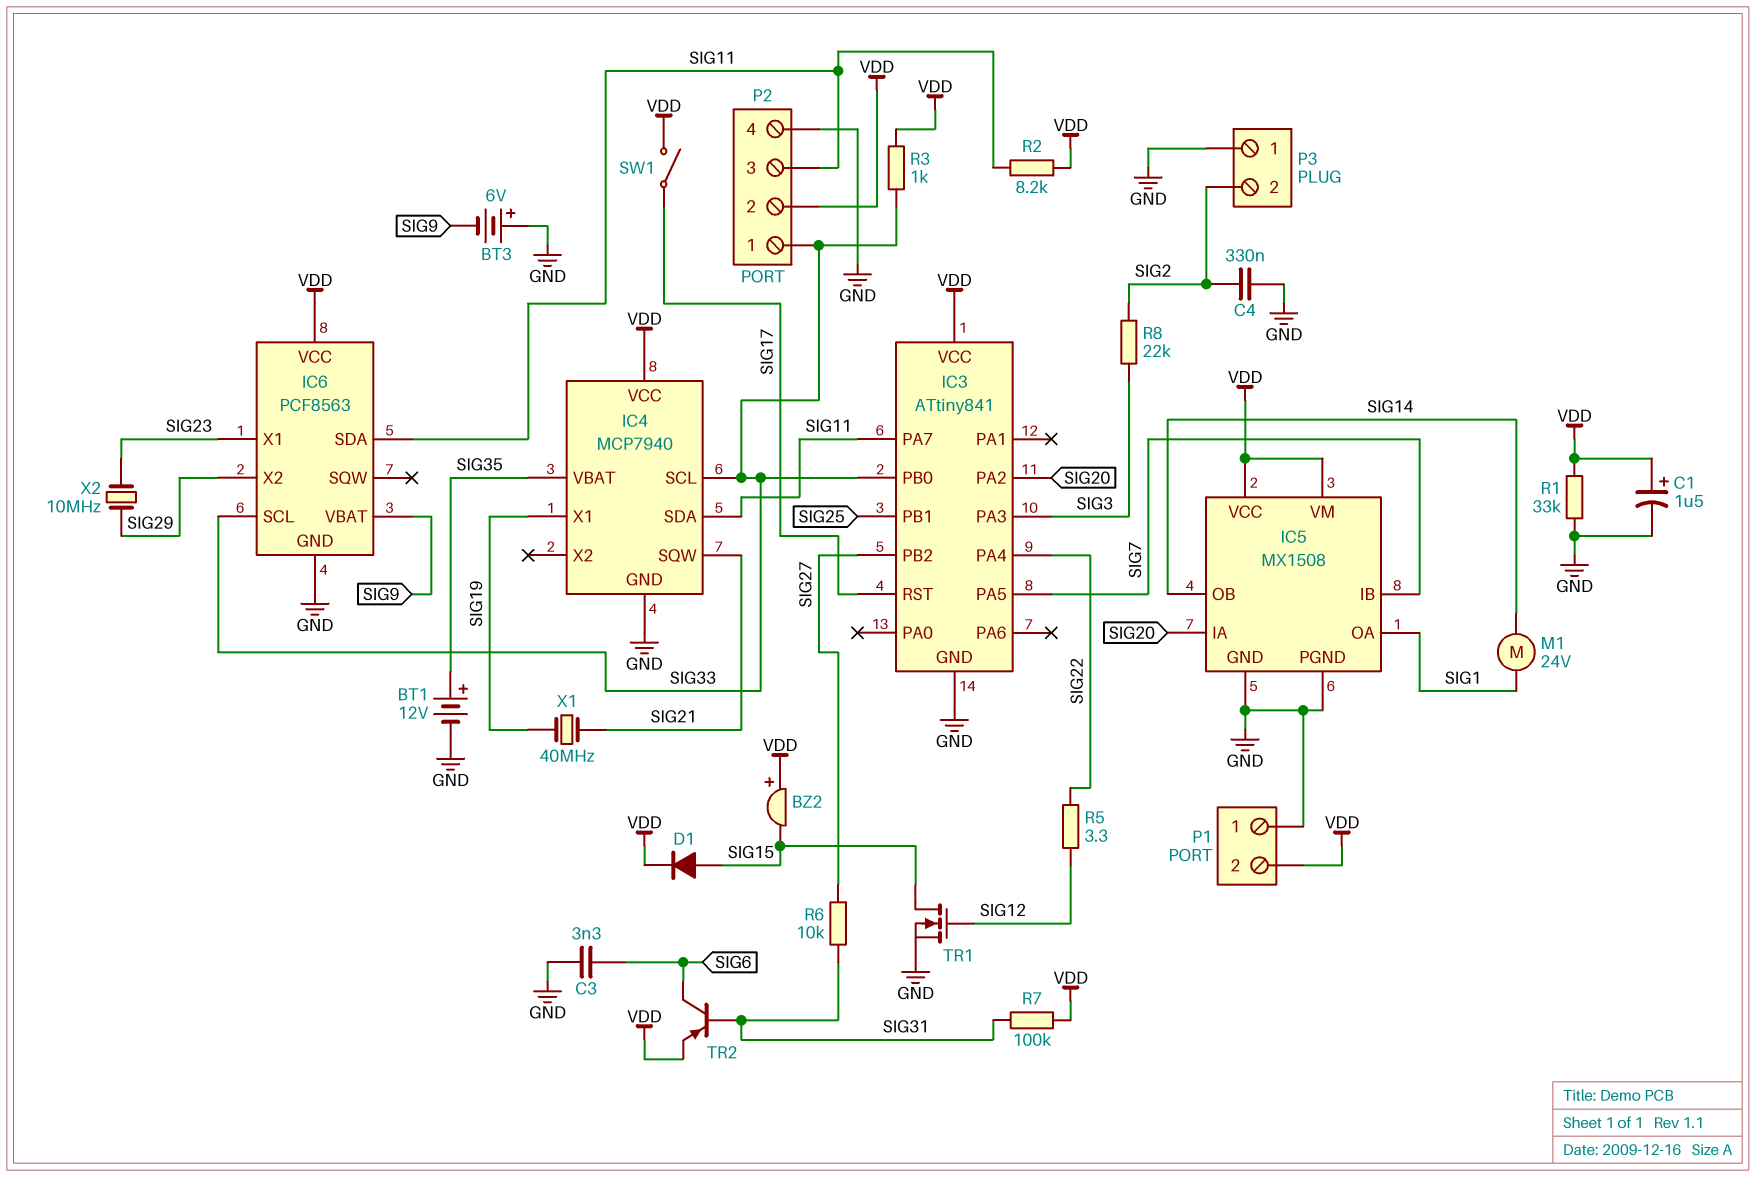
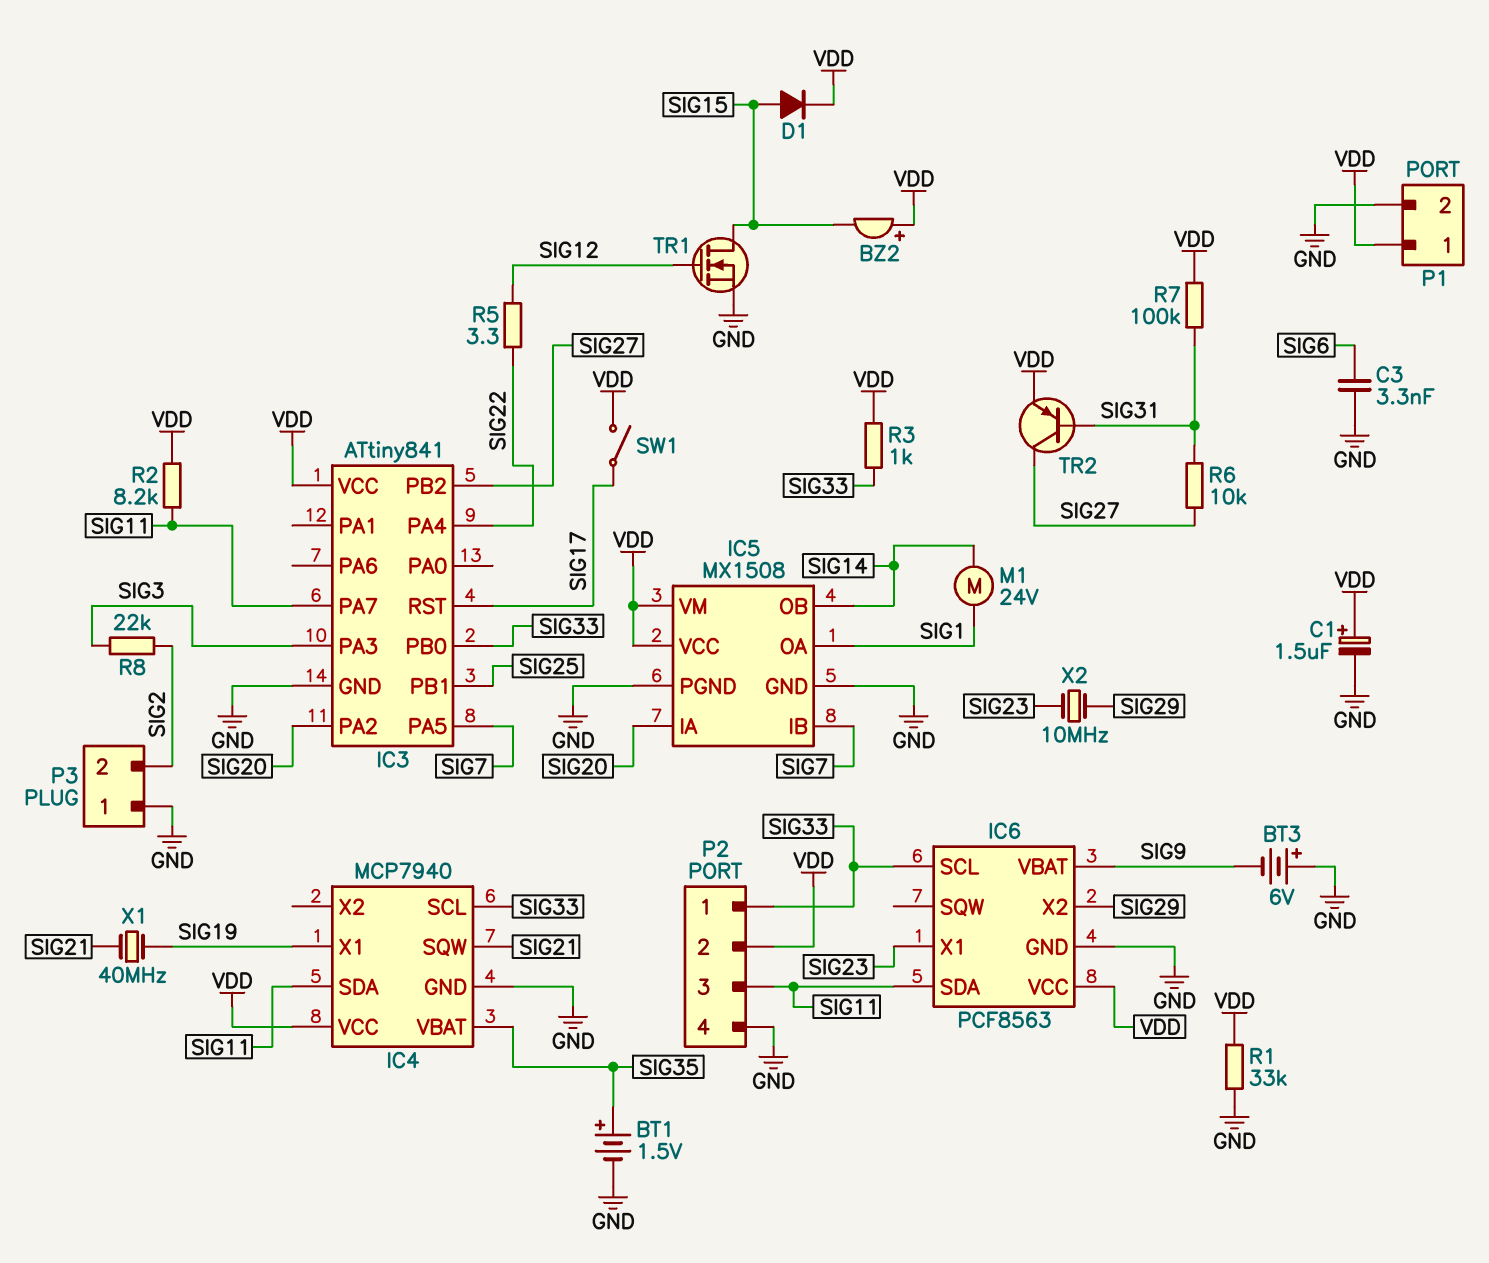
BT1: 12V (plus SIG35, minus GND) -> 1.5V (plus SIG35, minus GND)
C4: 330nF (GND, SIG2) -> none
P1 pin 1: GND -> VDD
P1 pin 2: VDD -> GND
TR2: PNP (B SIG31, C SIG6, E VDD) -> PNP (B SIG31, C SIG27, E VDD)

